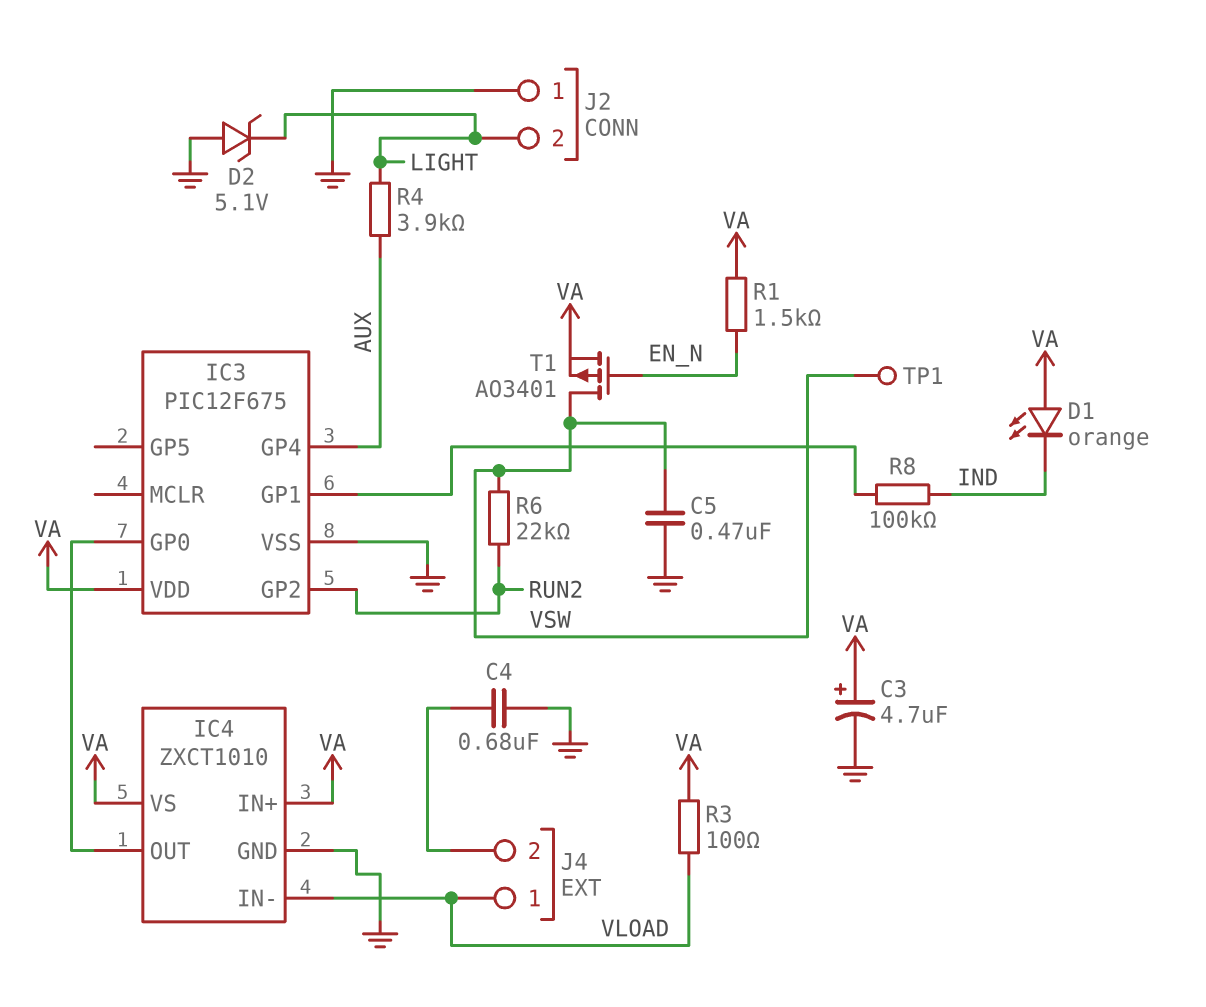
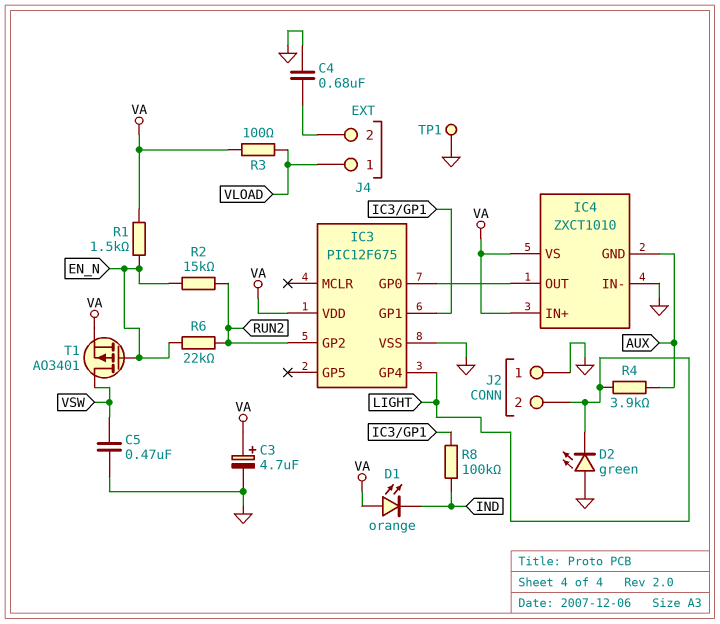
D2: zener 5.1V (A GND, K LIGHT) -> LED green (A GND, K LIGHT)
IC3 pin GP4: AUX -> LIGHT
IC4 pin GND: GND -> AUX
IC4 pin IN-: VLOAD -> GND
R2: none -> 15k (EN_N, RUN2)
R6: 22k (RUN2, VSW) -> 22k (EN_N, RUN2)
TP1: test point (VSW) -> test point (GND)

